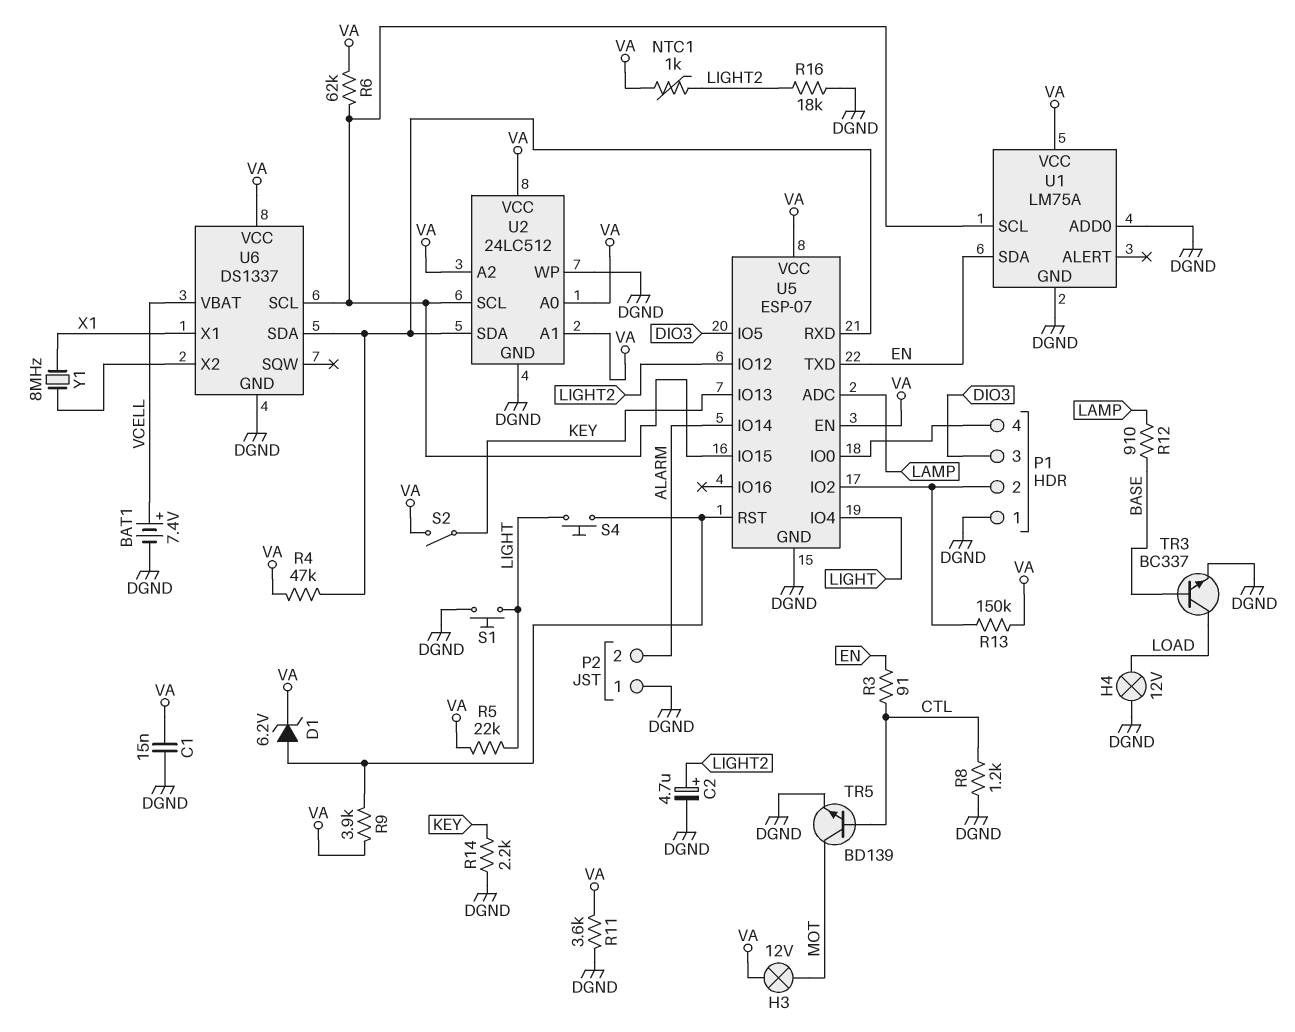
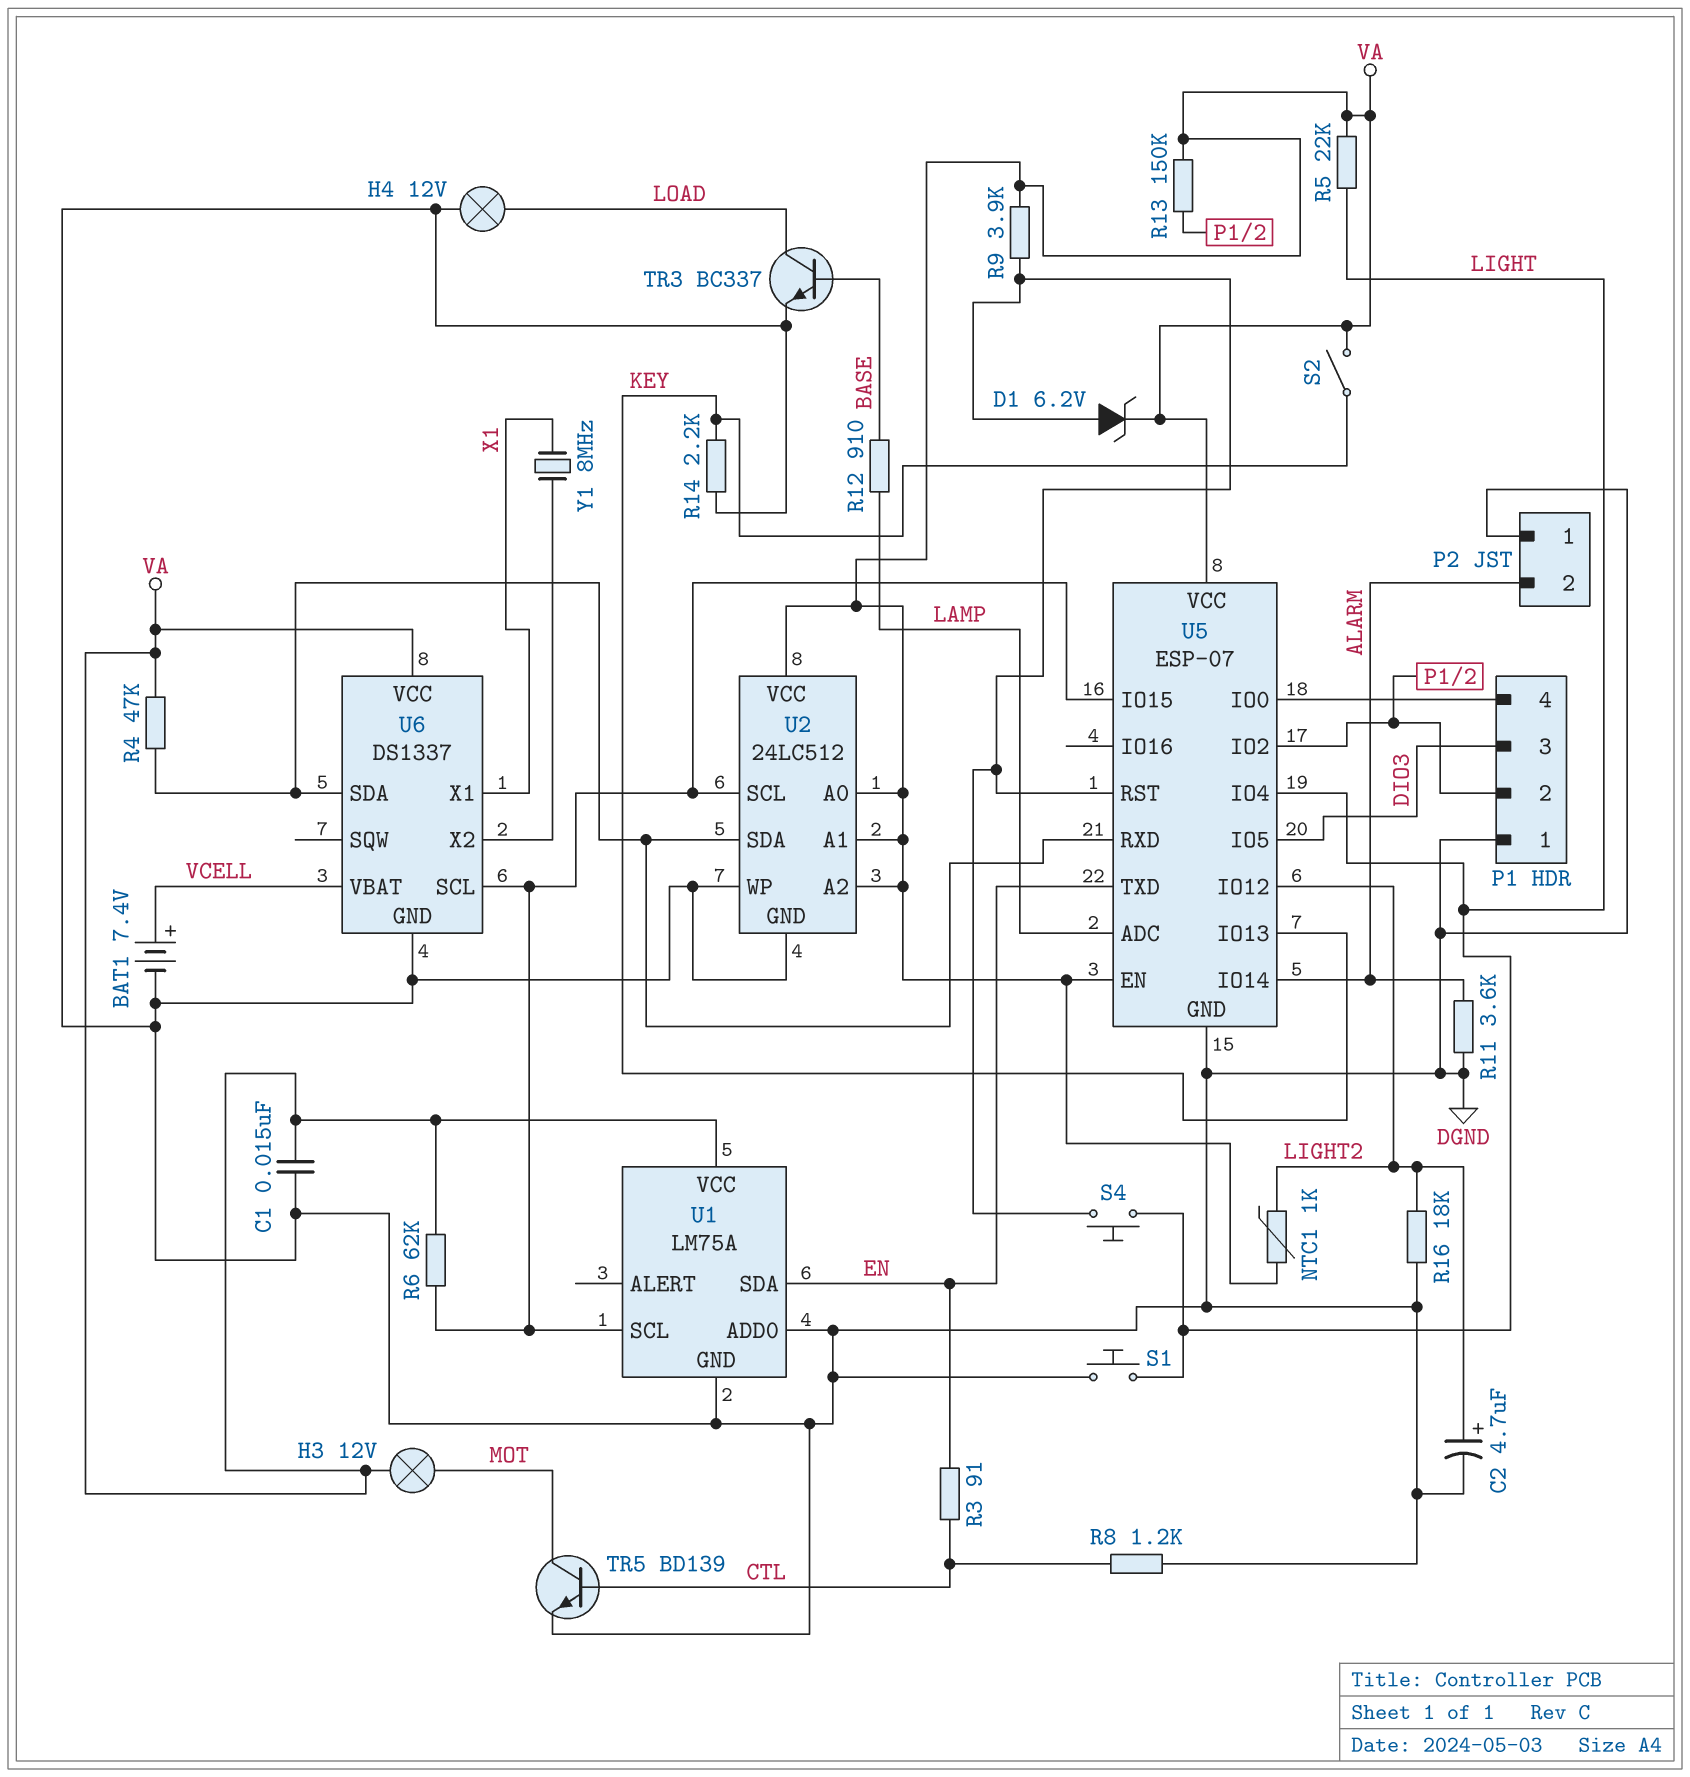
R11: 3.6k (DGND, VA) -> 3.6k (ALARM, DGND)

